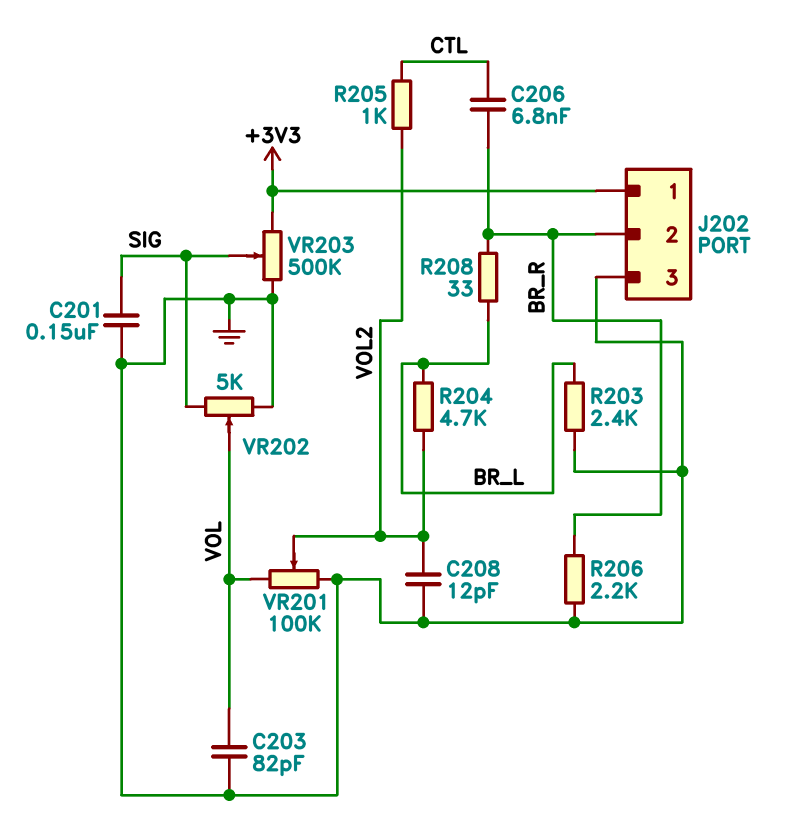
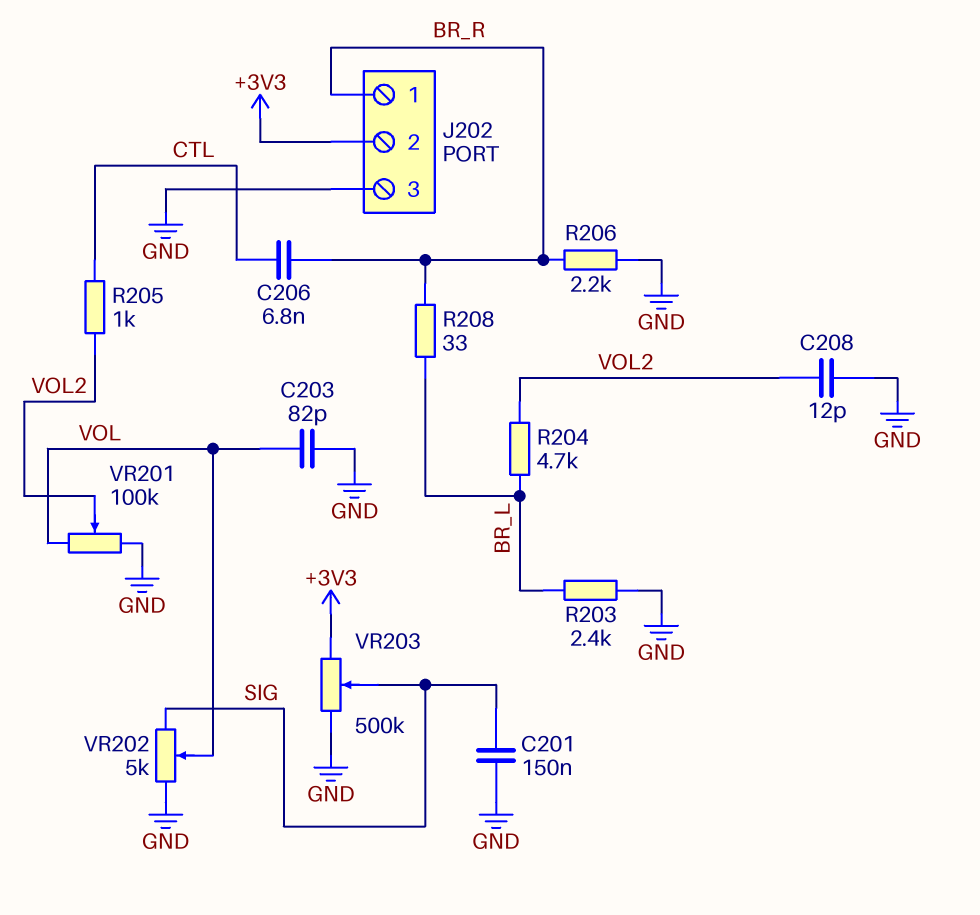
J202 pin 1: +3V3 -> BR_R
J202 pin 2: BR_R -> +3V3

